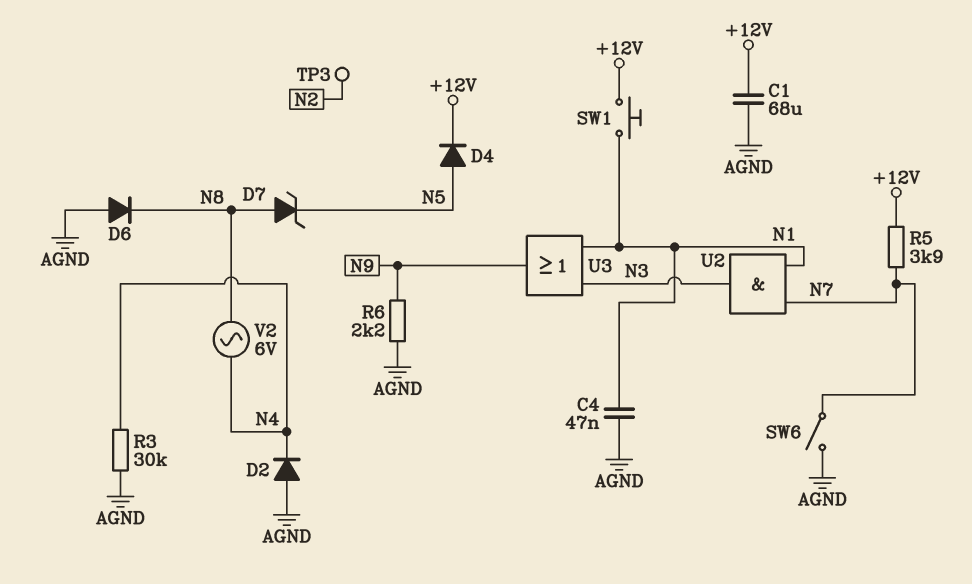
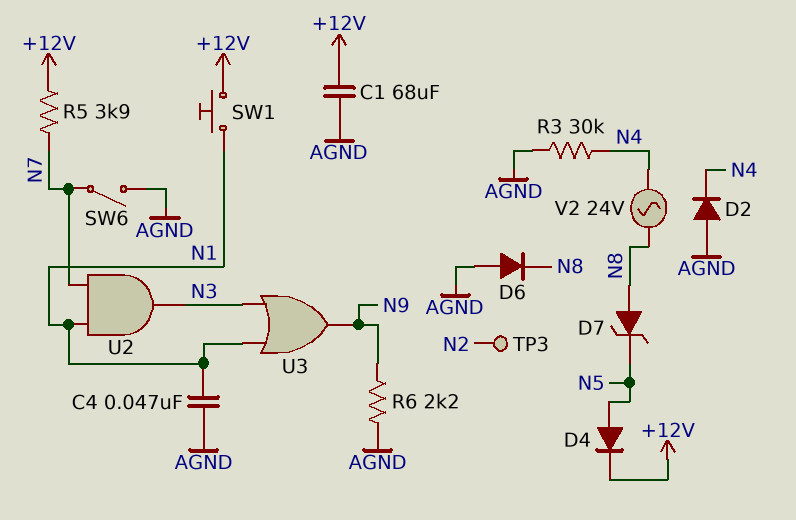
V2: AC 6V (N4, N8) -> AC 24V (N4, N8)

